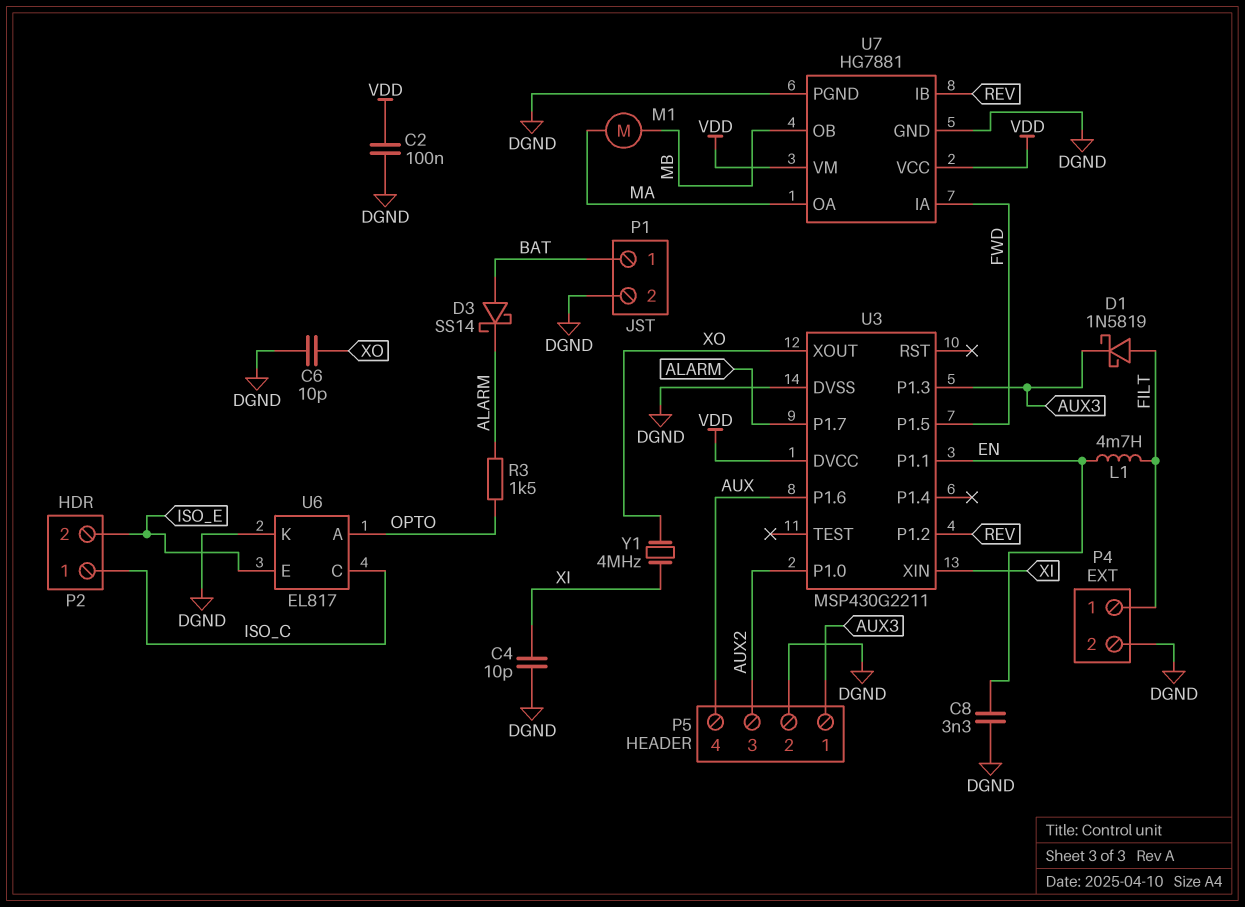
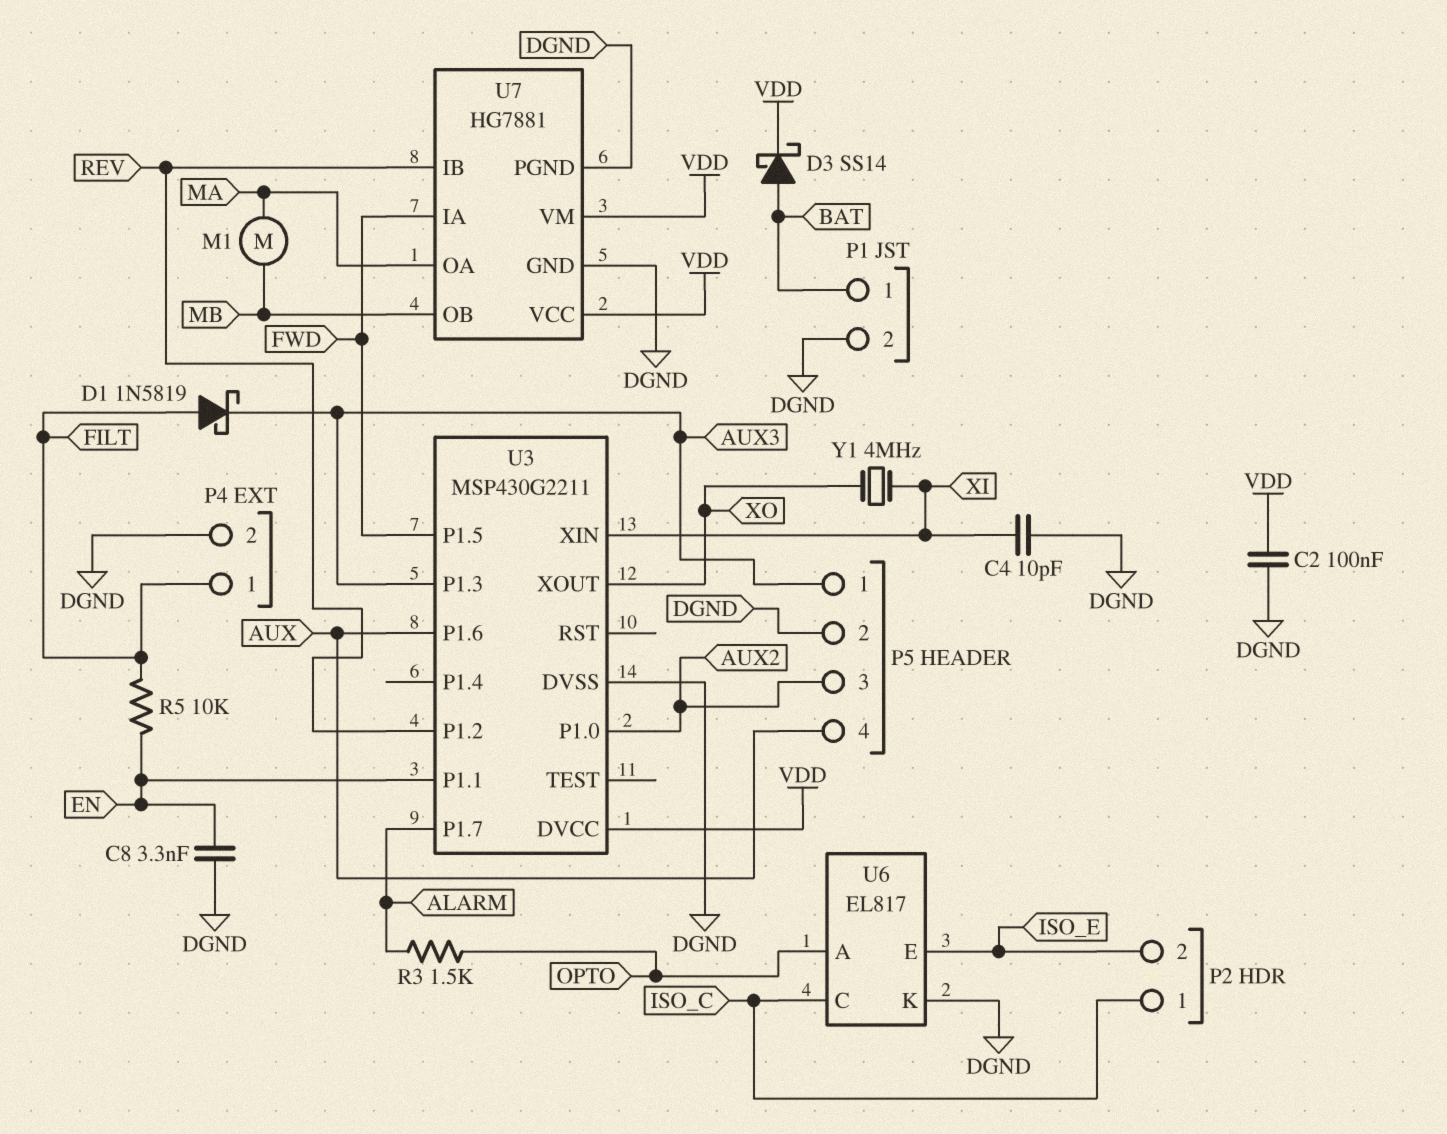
C6: 10pF (DGND, XO) -> none
D3: schottky SS14 (A BAT, K ALARM) -> schottky SS14 (A BAT, K VDD)
L1: 4.7mH (EN, FILT) -> none
R5: none -> 10k (EN, FILT)

